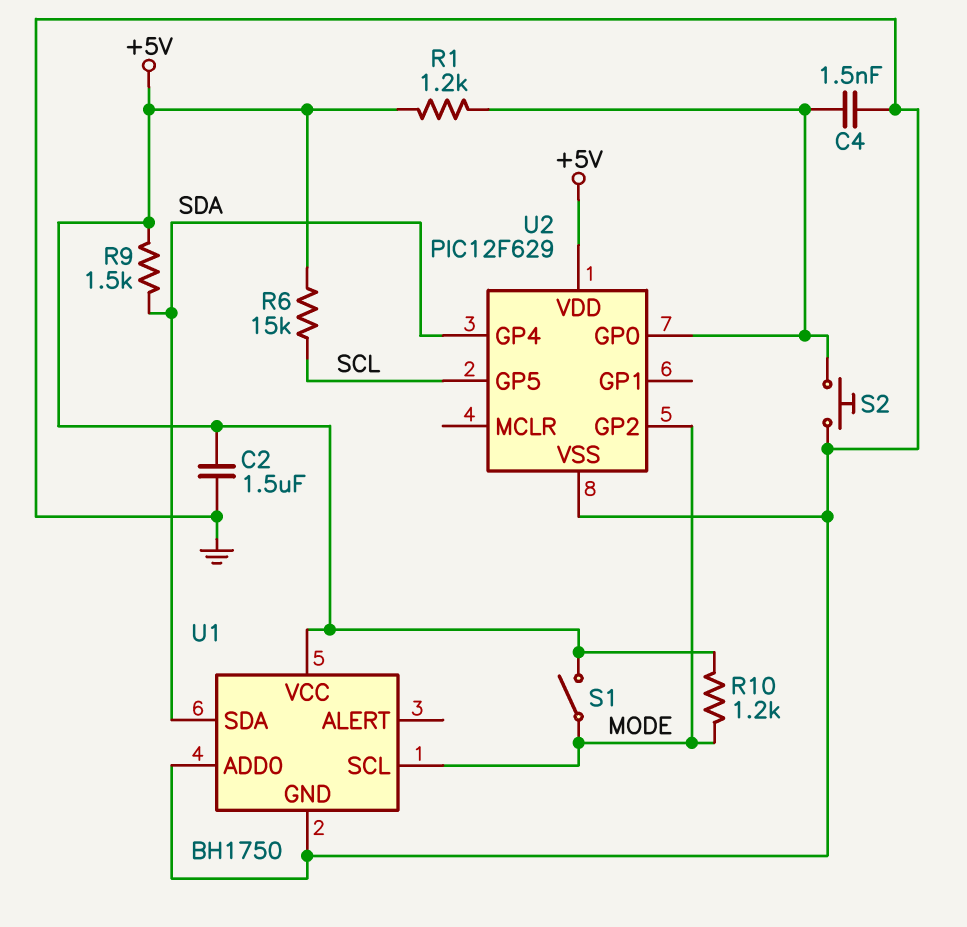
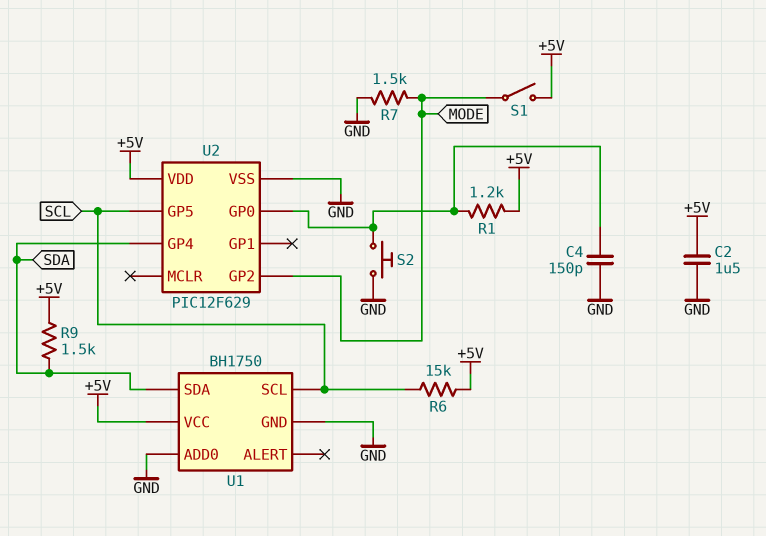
C4: 1.5nF (GND, U2/GP0) -> 150pF (GND, U2/GP0)
R7: none -> 1.5k (GND, MODE)
R10: 1.2k (+5V, MODE) -> none
U1 pin SCL: MODE -> SCL

